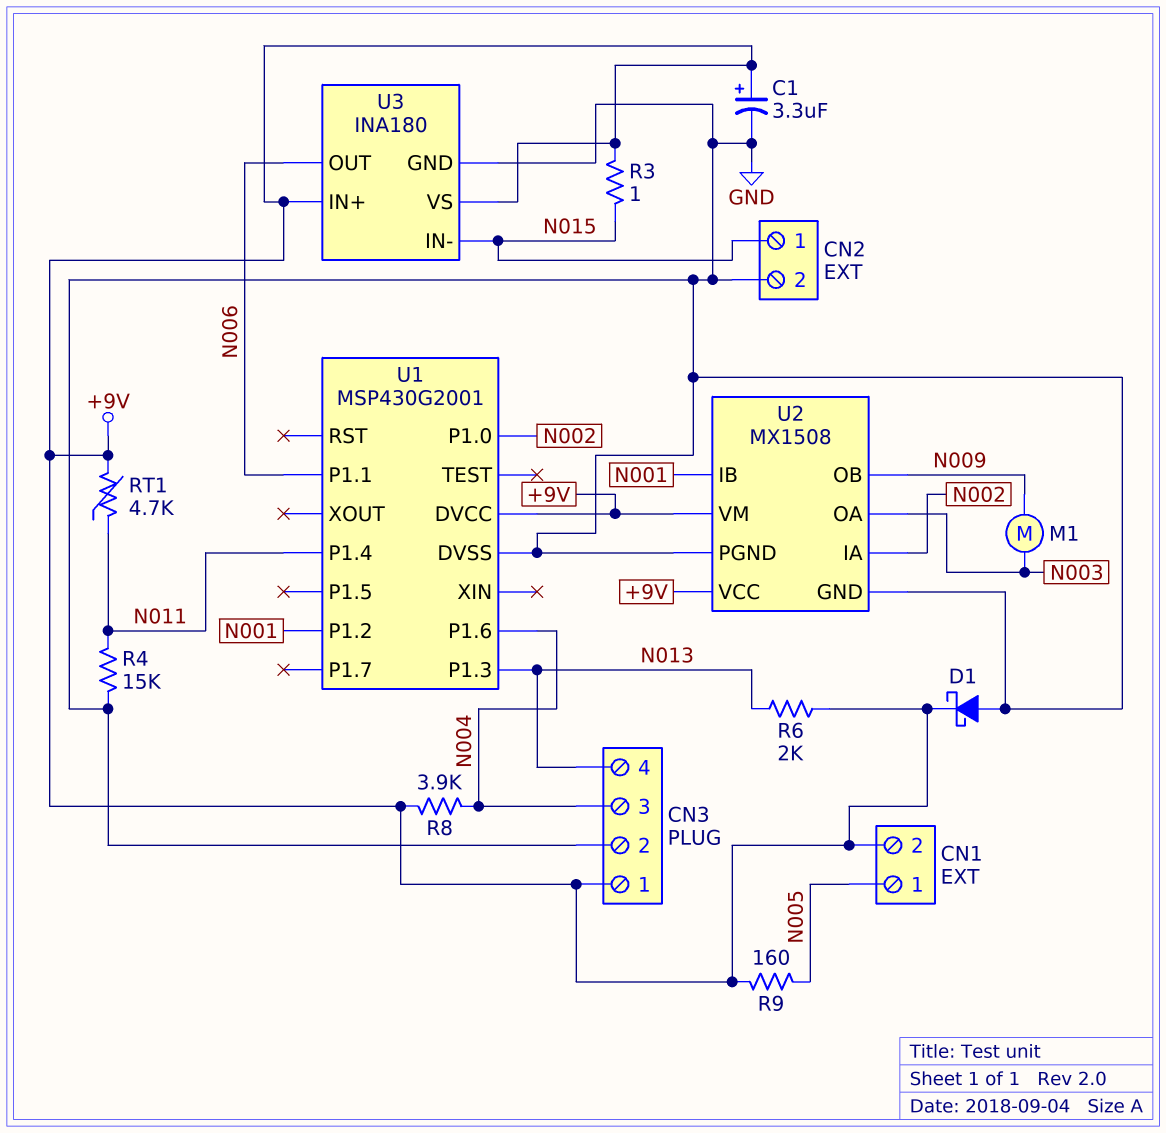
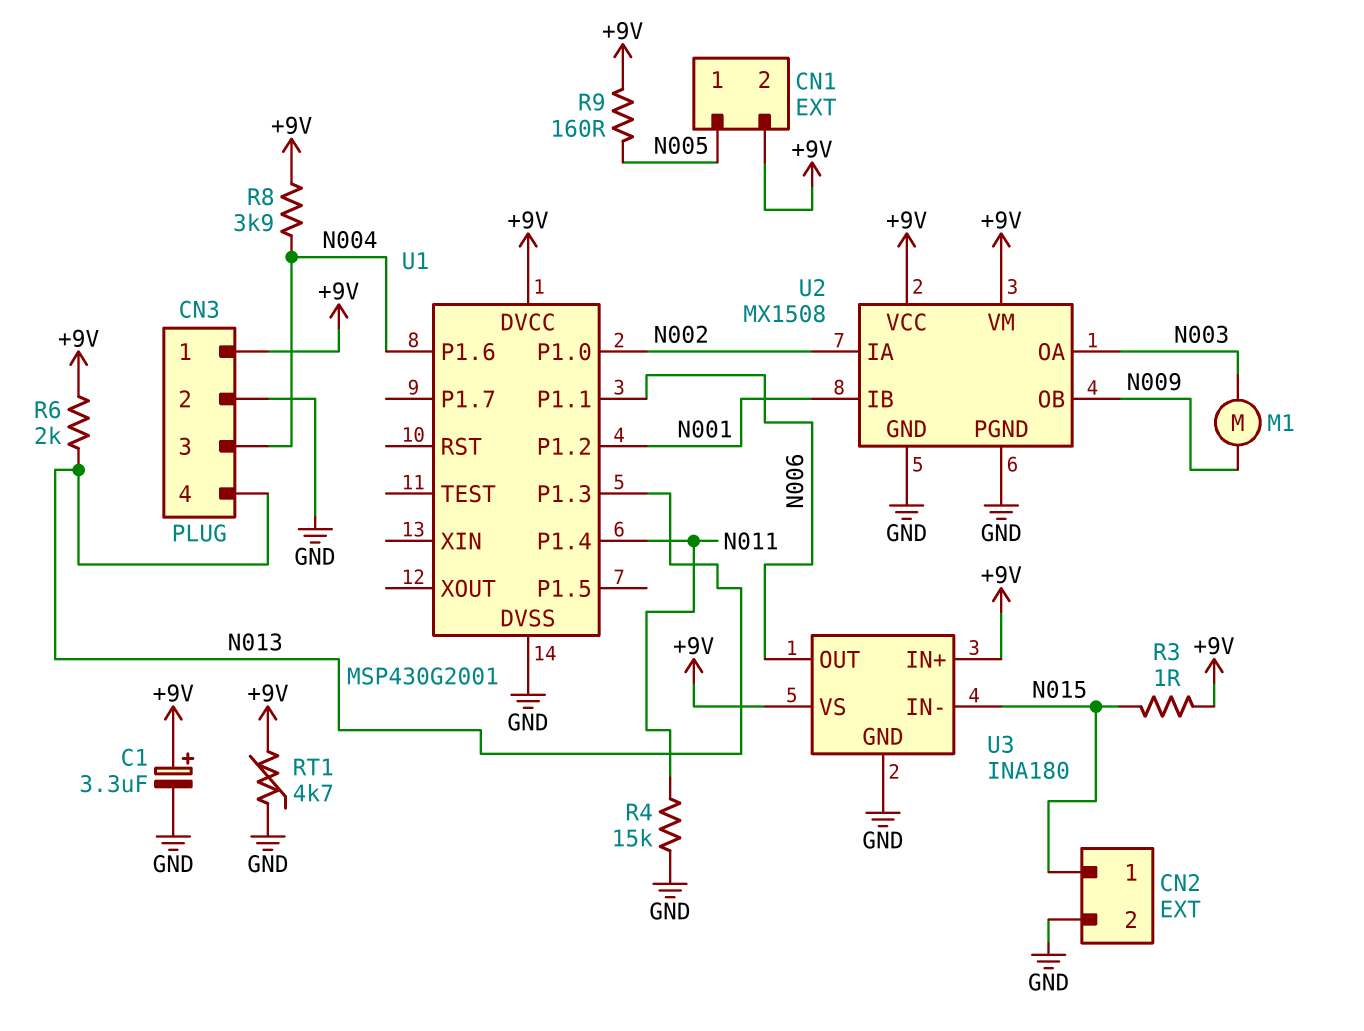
D1: schottky (A GND, K +9V) -> none
RT1: 4.7k (+9V, N011) -> 4.7k (+9V, GND)

